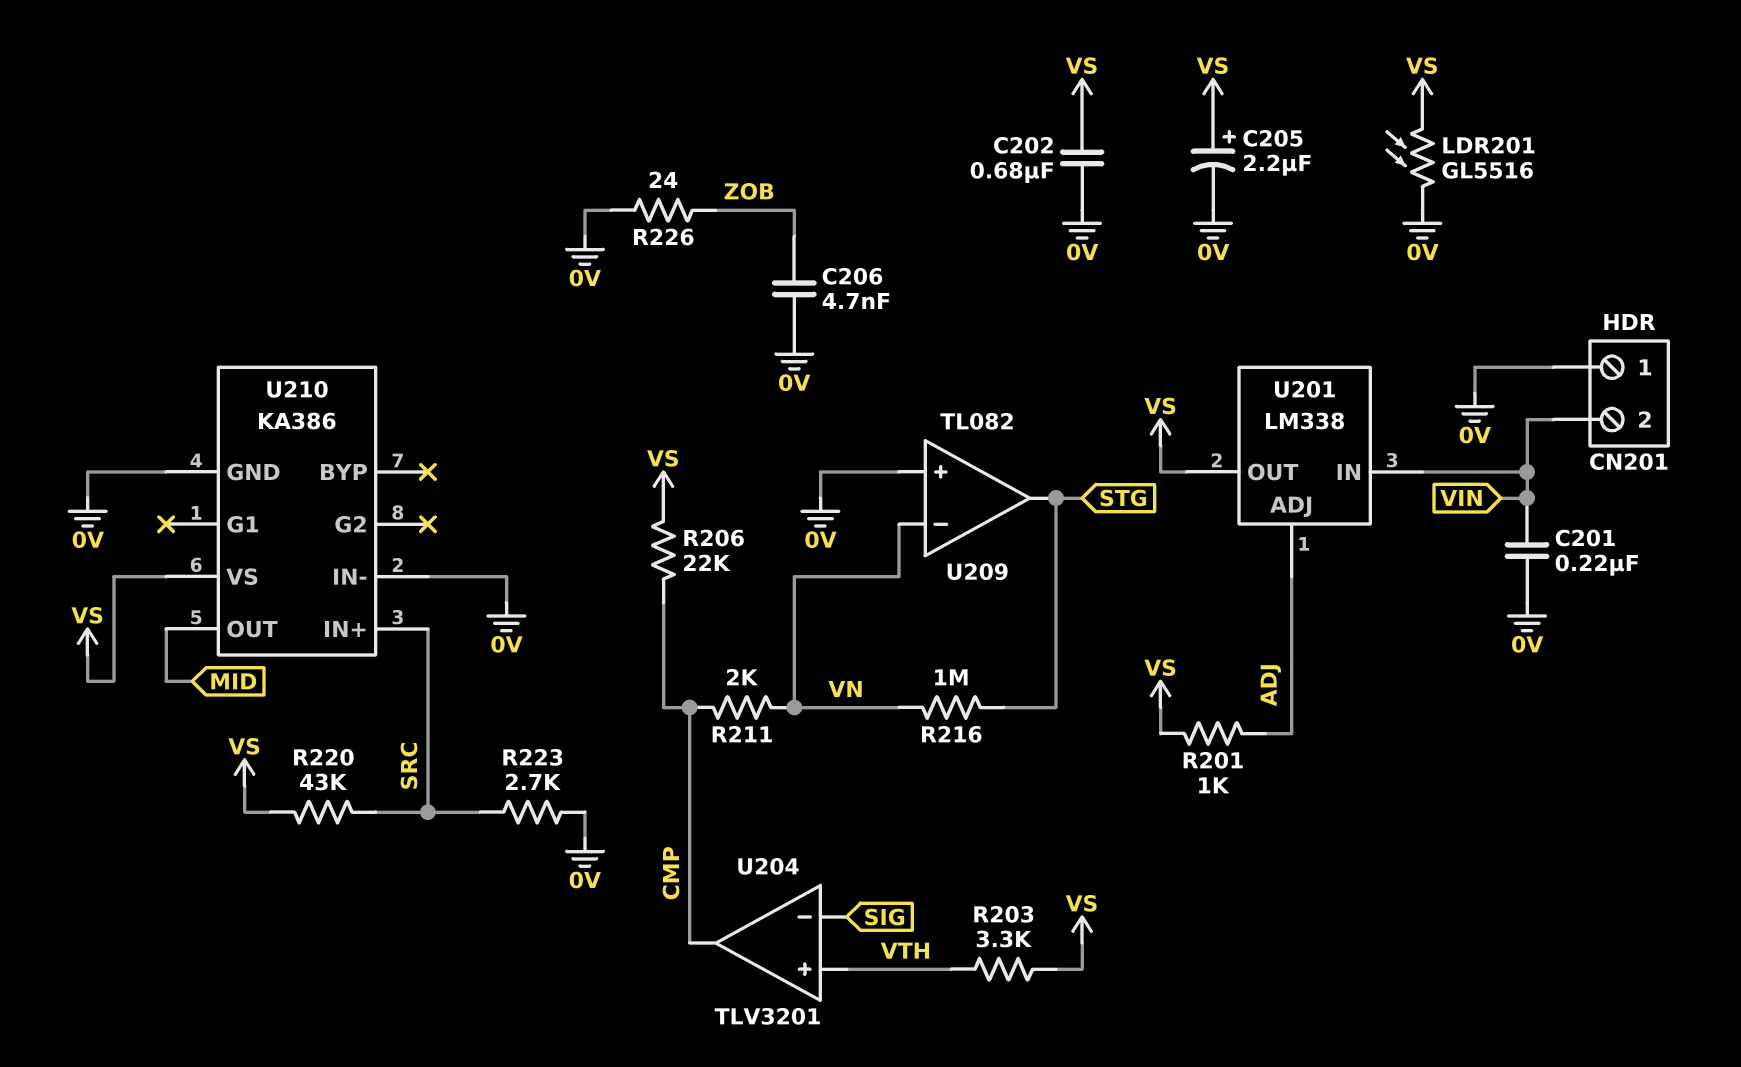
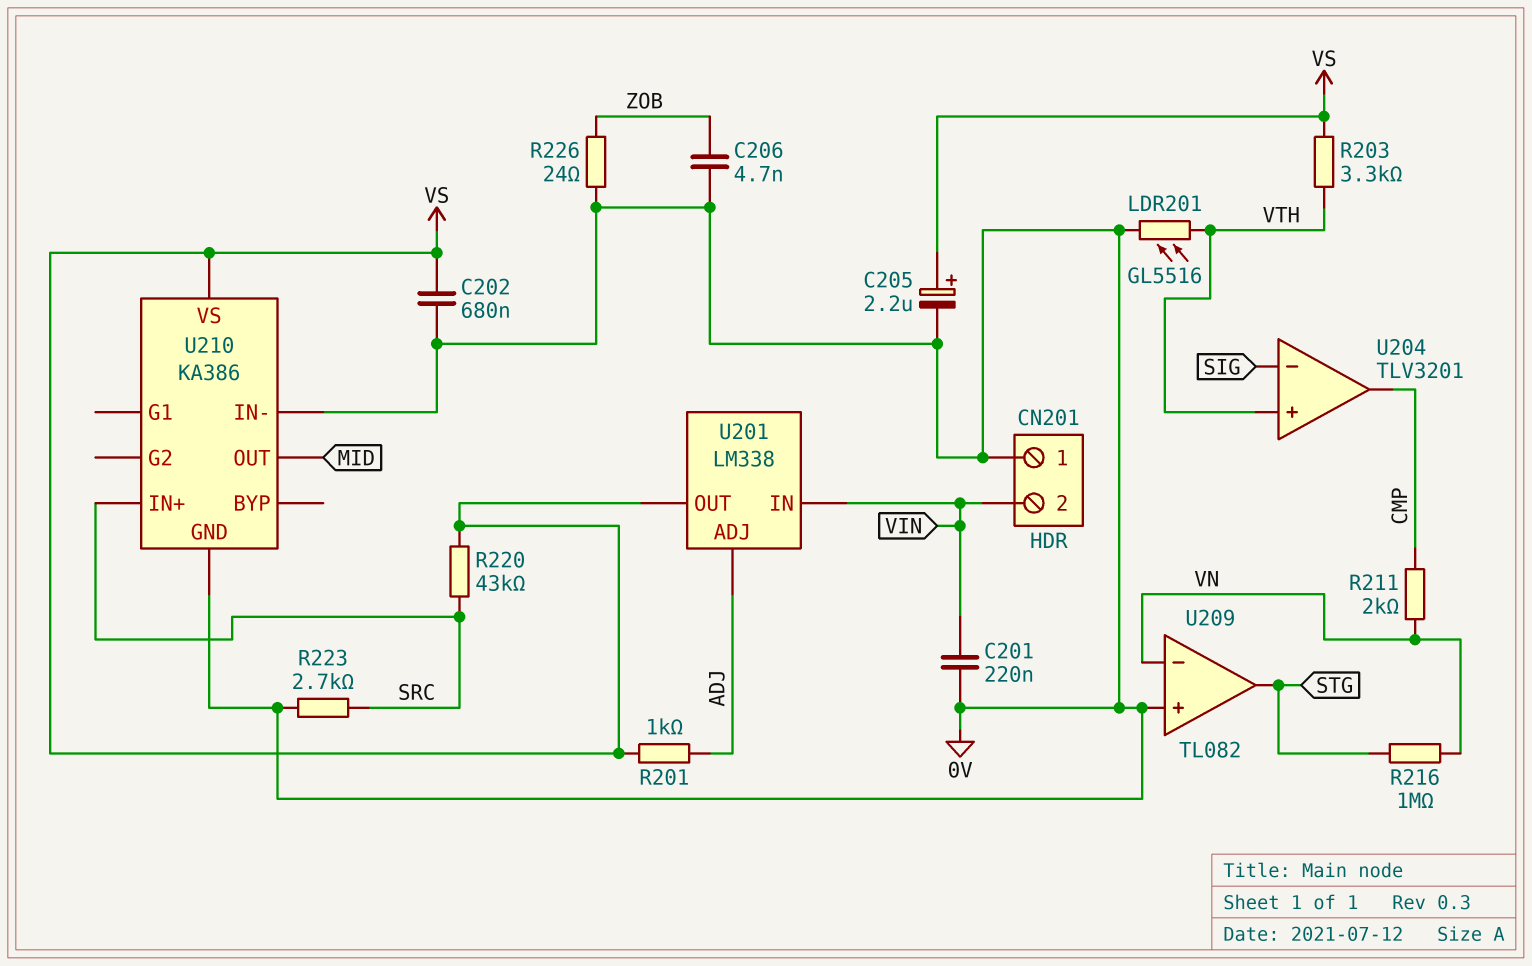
LDR201: GL5516 (0V, VS) -> GL5516 (0V, VTH)
R206: 22k (CMP, VS) -> none

